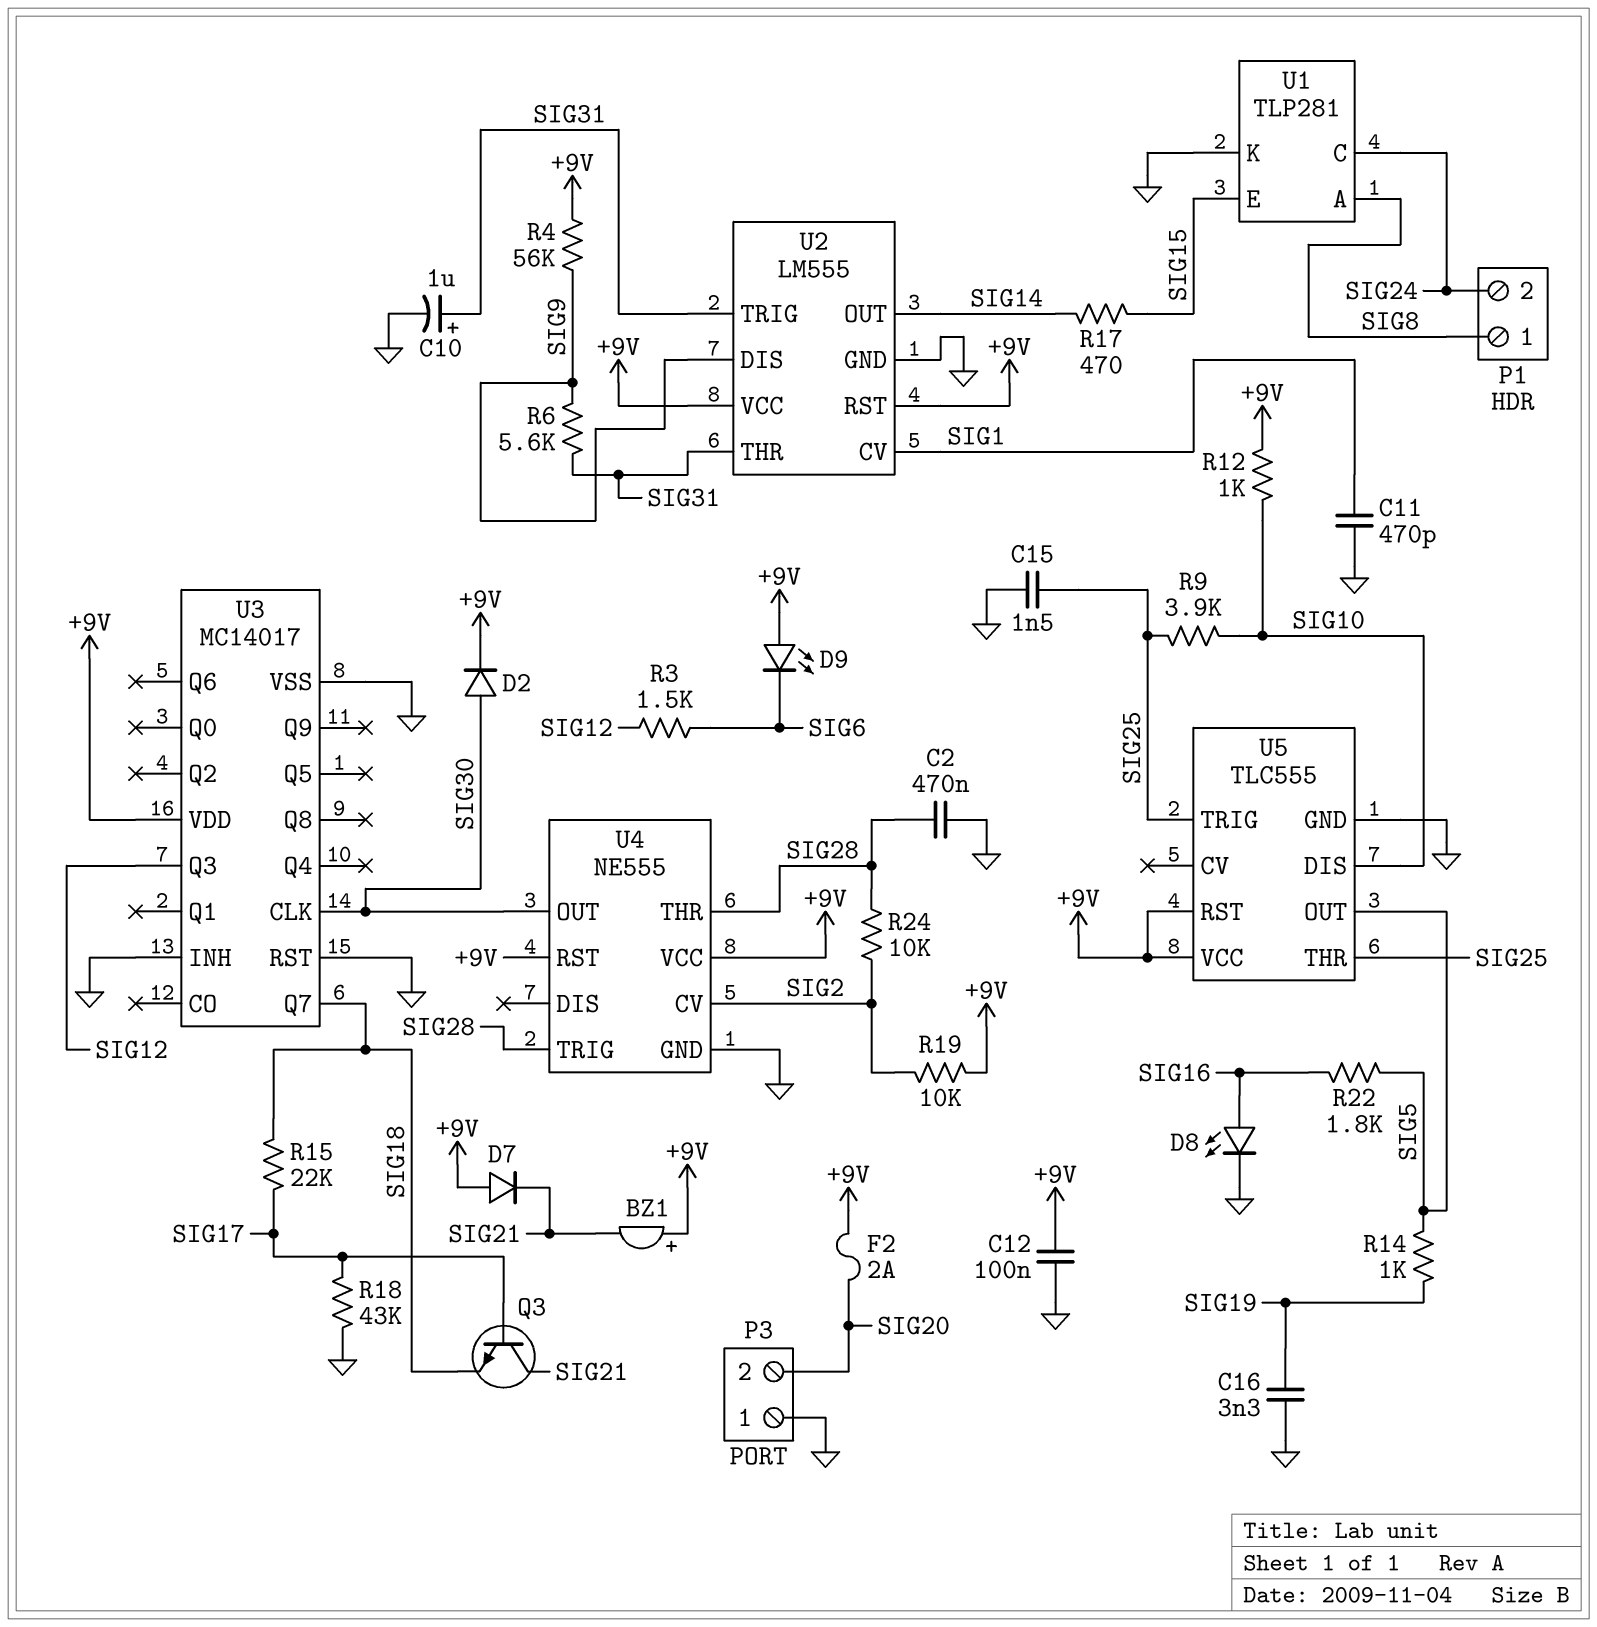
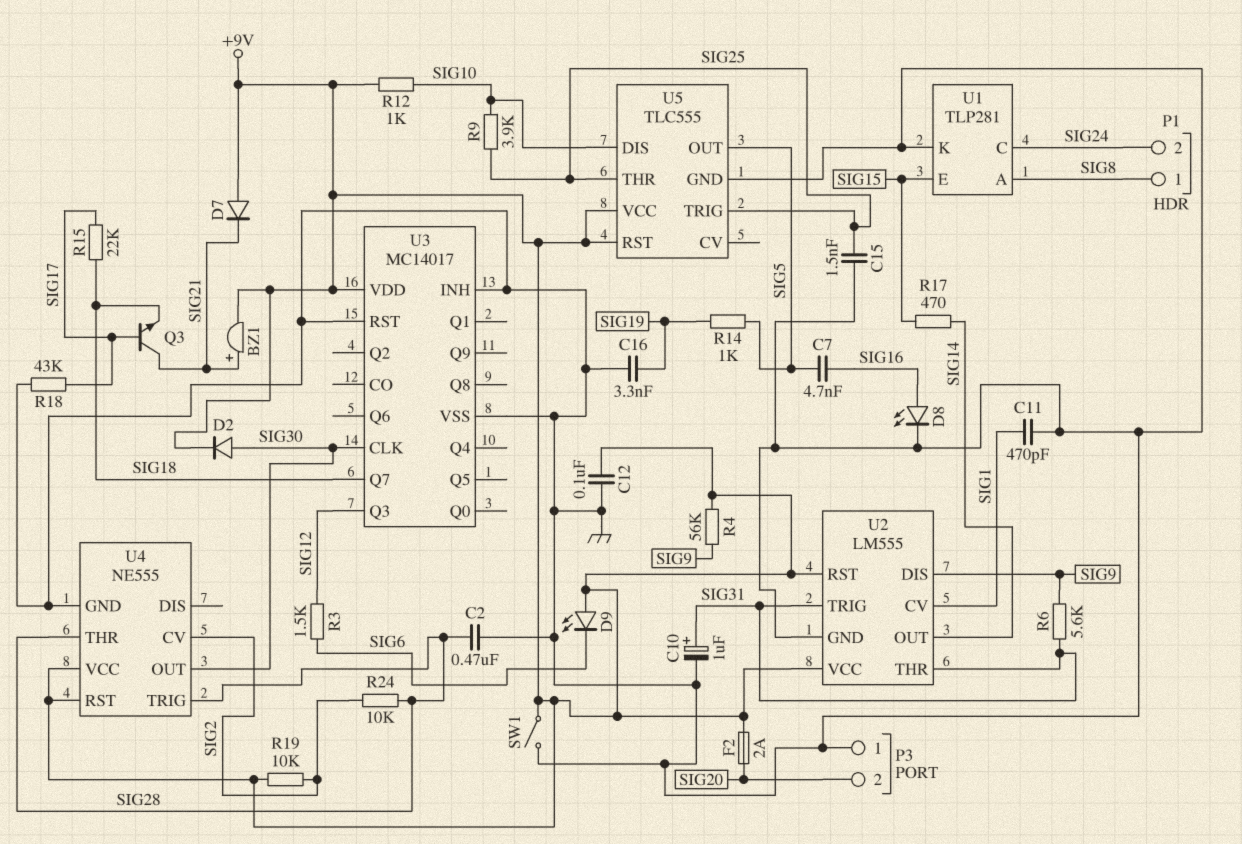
BZ1: buzzer (plus +9V, minus SIG21) -> buzzer (plus SIG21, minus +9V)
C7: none -> 4.7nF (SIG5, SIG16)
R22: 1.8k (SIG5, SIG16) -> none
SW1: none -> switch (+9V, GND)

